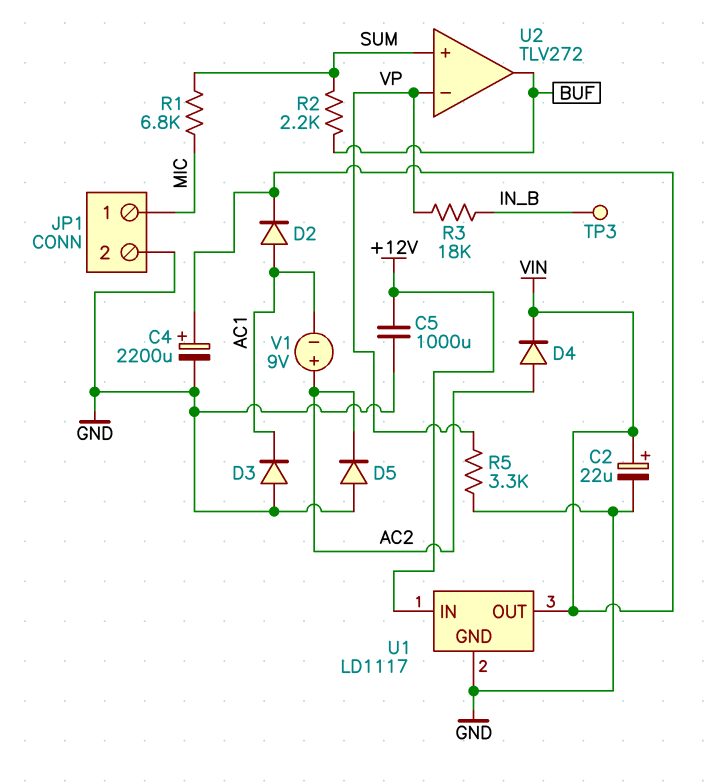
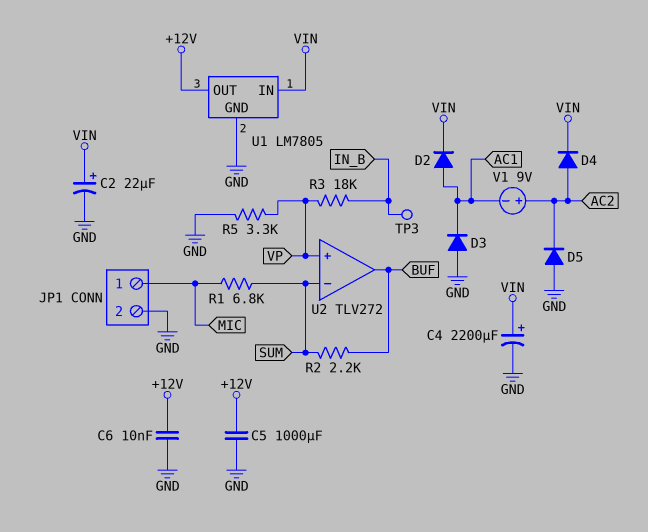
C6: none -> 10nF (+12V, GND)
U1: LD1117 -> LM7805
U1 pin IN: +12V -> VIN
U1 pin OUT: VIN -> +12V
U2 pin in+: SUM -> VP
U2 pin in-: VP -> SUM

